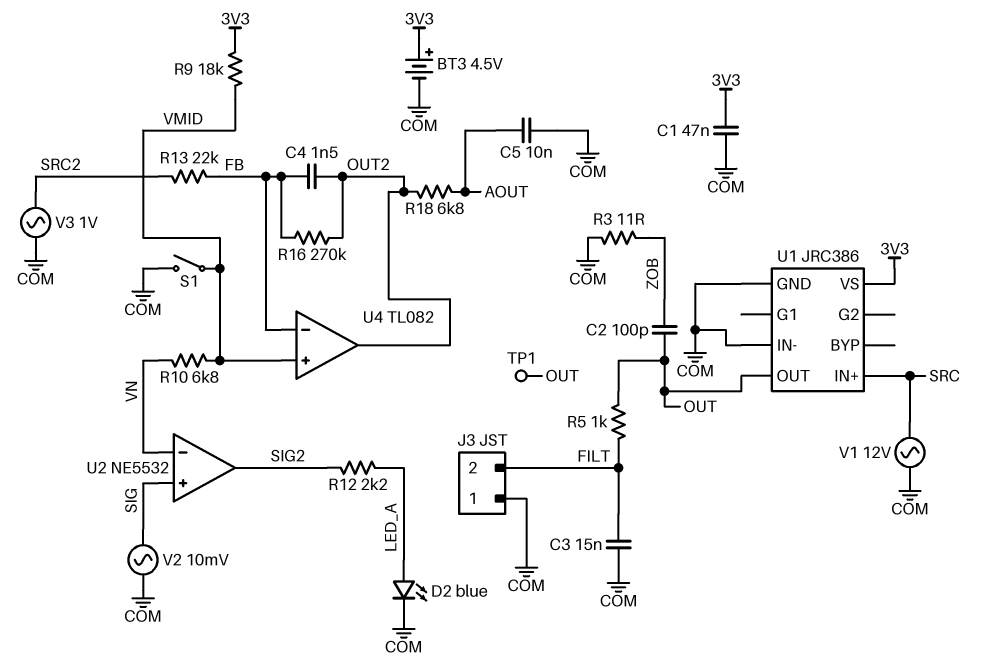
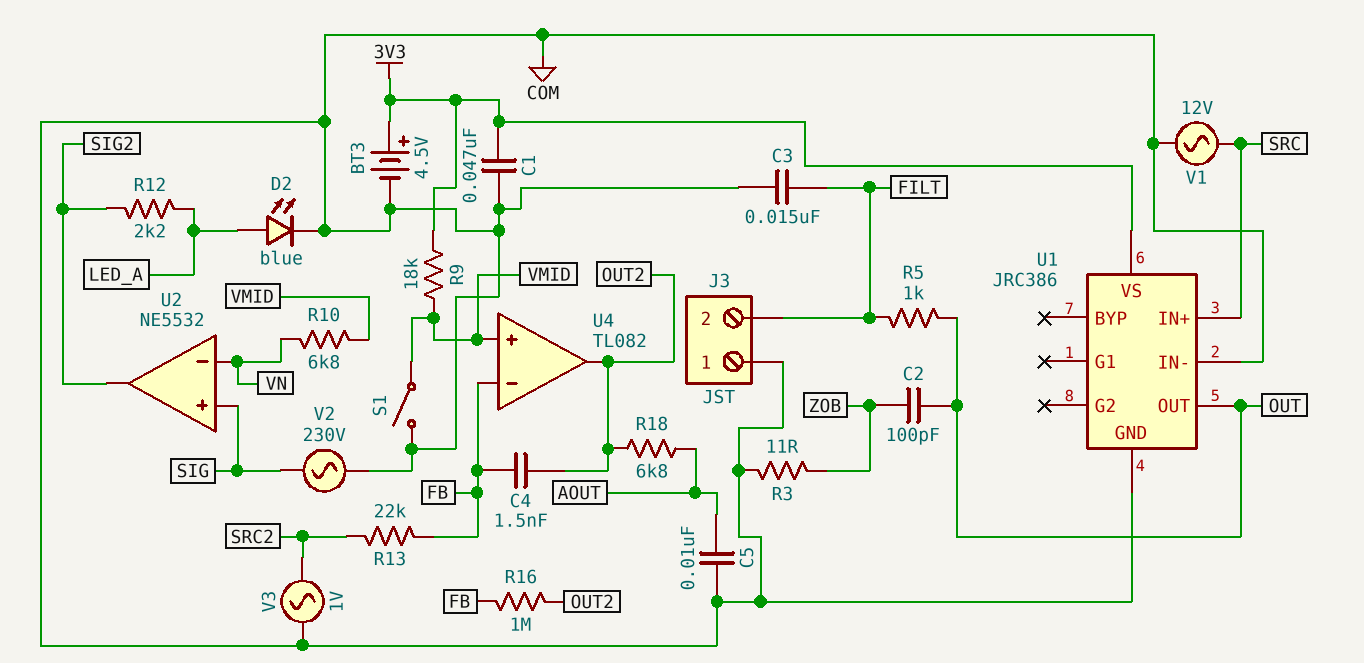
R16: 270k (FB, OUT2) -> 1M (FB, OUT2)
TP1: test point (OUT) -> none
V2: AC 10mV (COM, SIG) -> AC 230V (COM, SIG)

